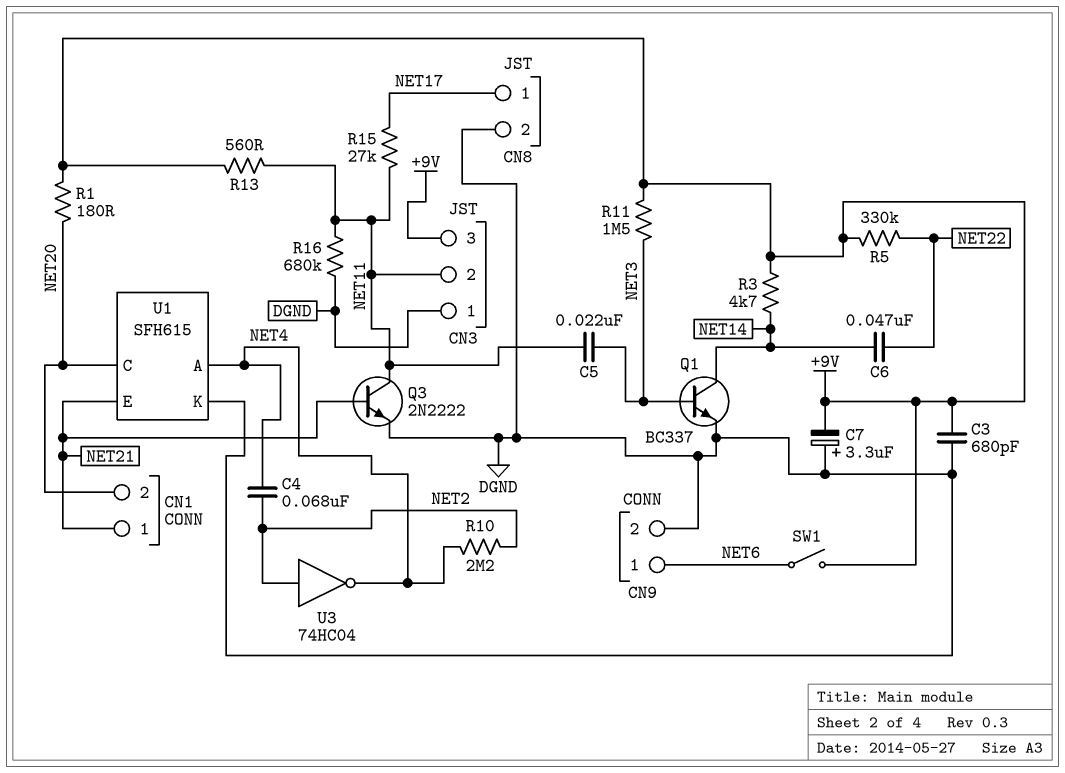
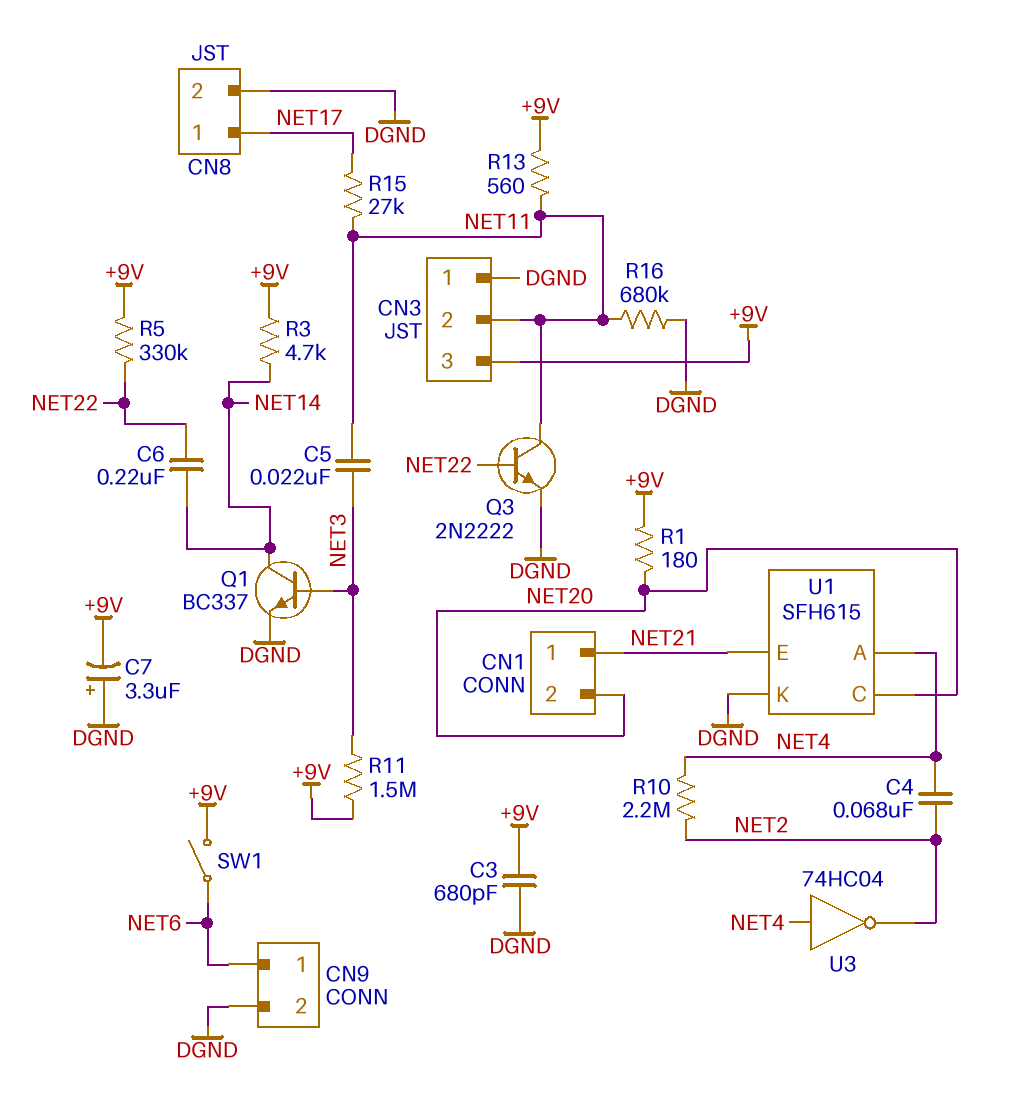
C6: 47nF (NET14, NET22) -> 220nF (NET14, NET22)
Q3: NPN 2N2222 (B NET21, C NET11, E DGND) -> NPN 2N2222 (B NET22, C NET11, E DGND)
U3: NOT 74HC04 (in NET2, out NET4) -> NOT 74HC04 (in NET4, out NET2)

